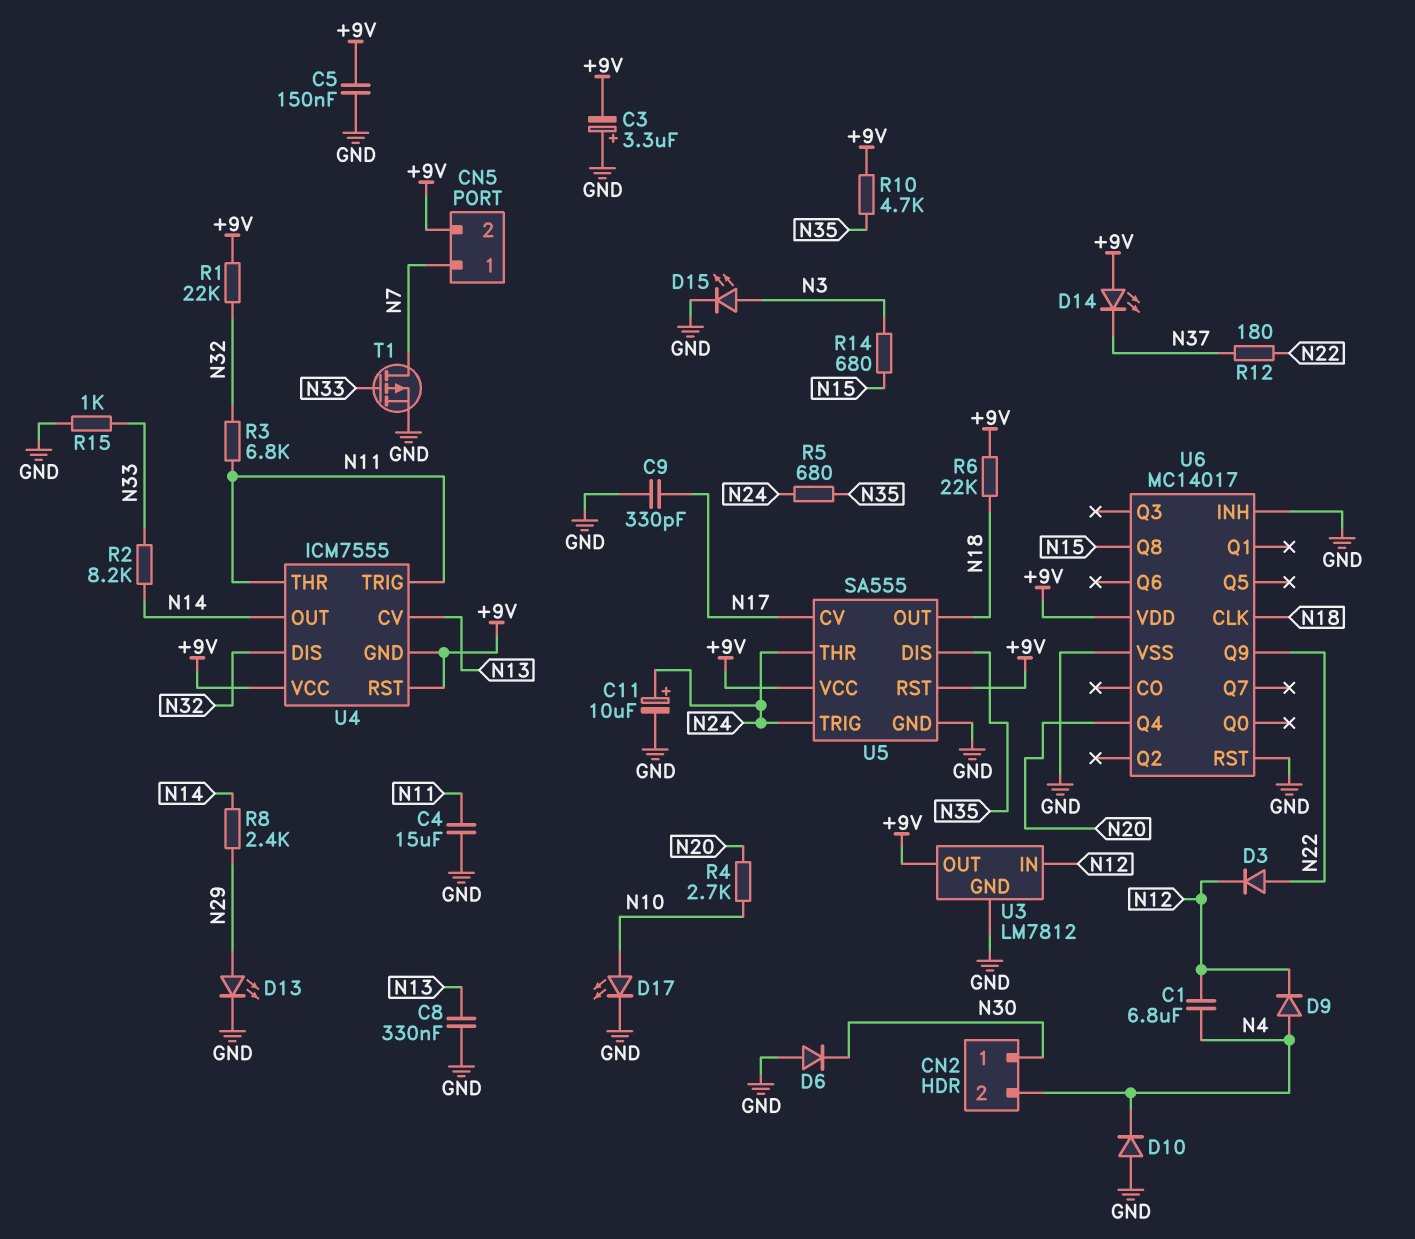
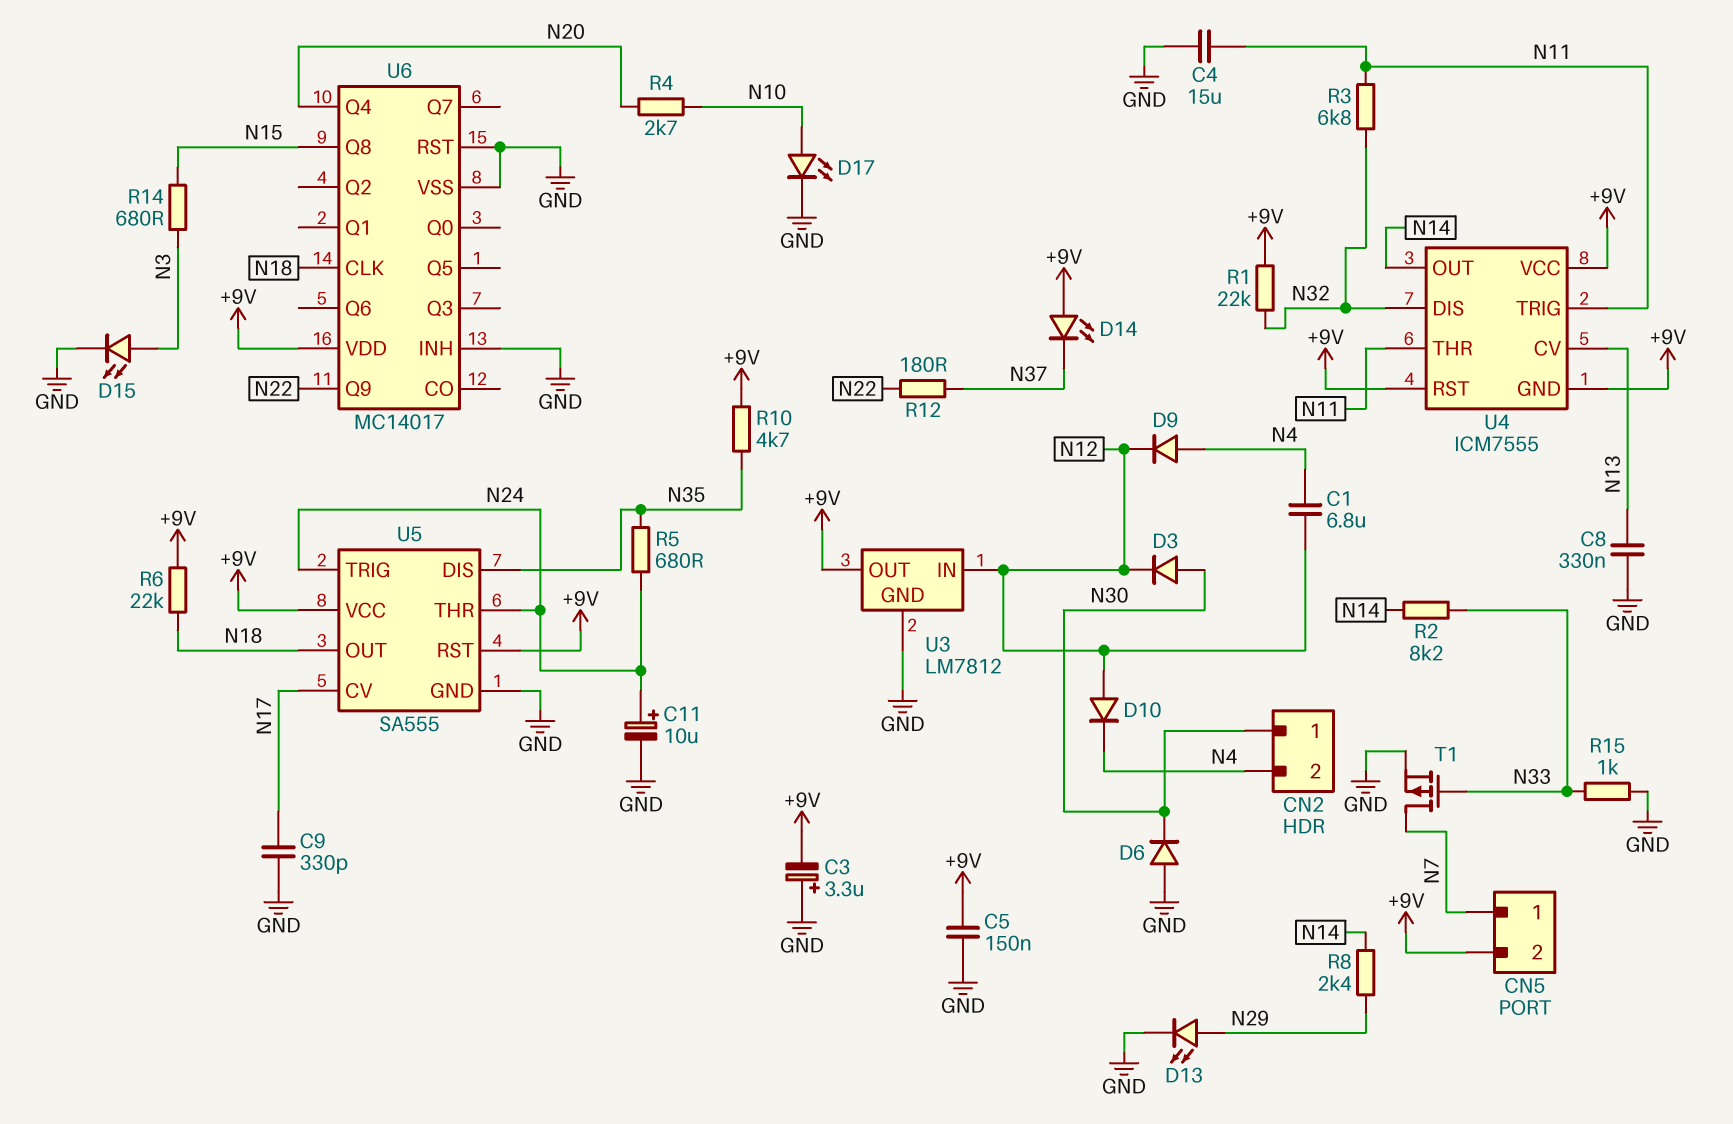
D3: diode (A N22, K N12) -> diode (A N30, K N12)
D10: diode (A GND, K N4) -> diode (A N12, K N4)

